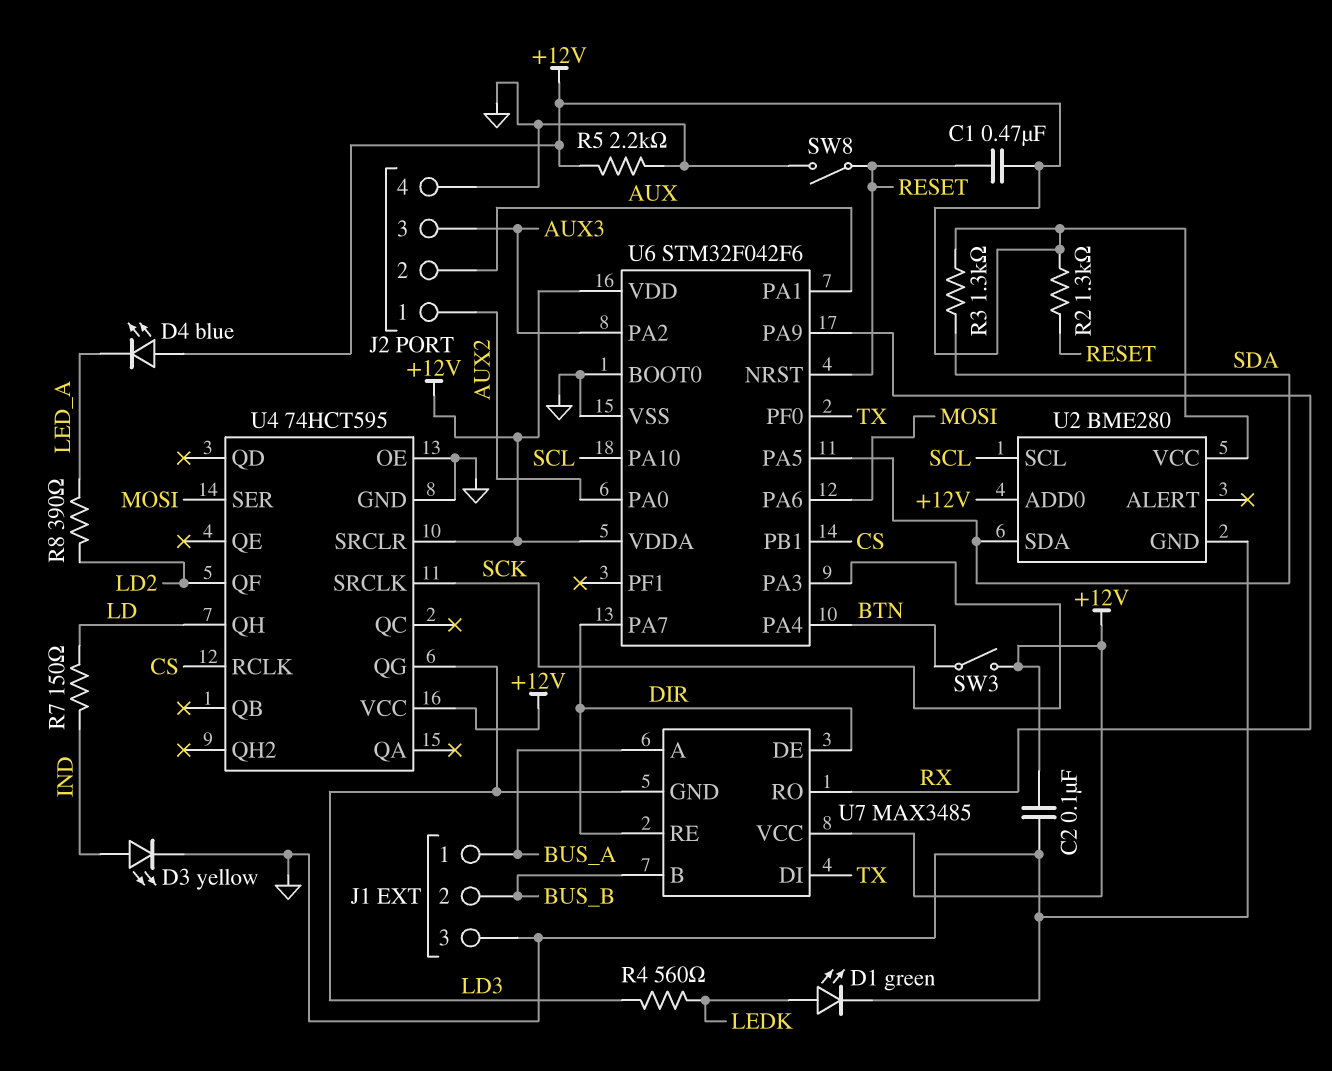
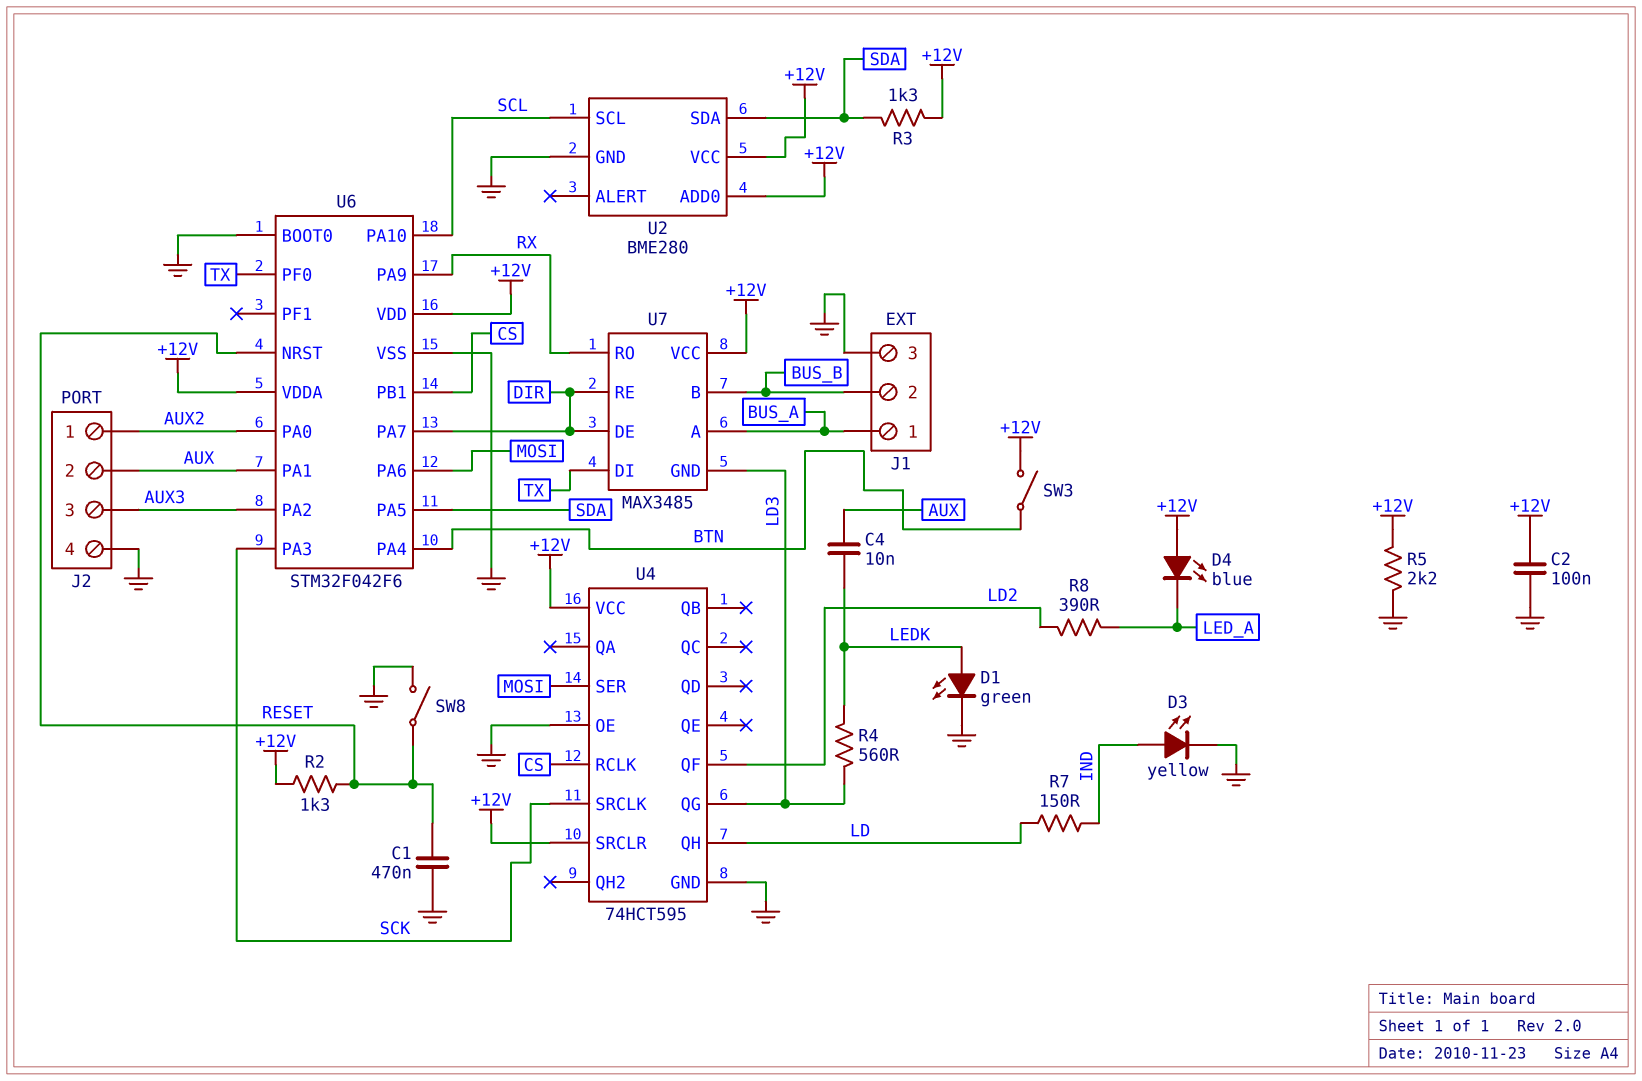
C1: 470nF (+12V, RESET) -> 470nF (GND, RESET)
C4: none -> 10nF (AUX, LEDK)

